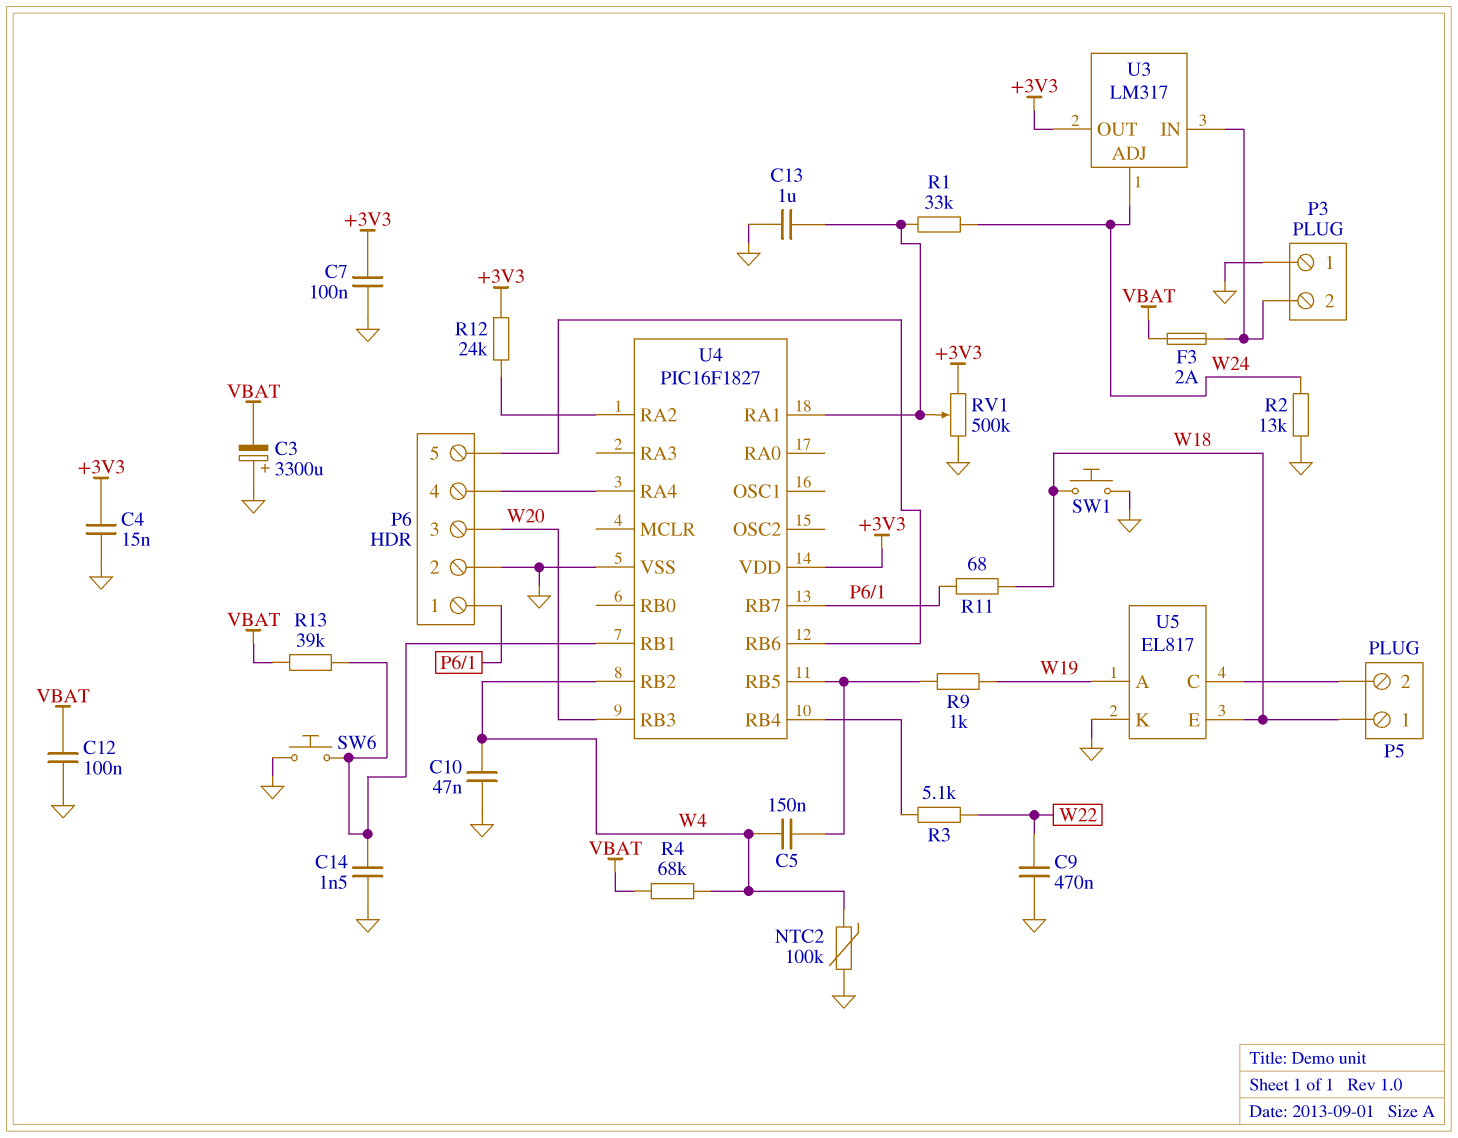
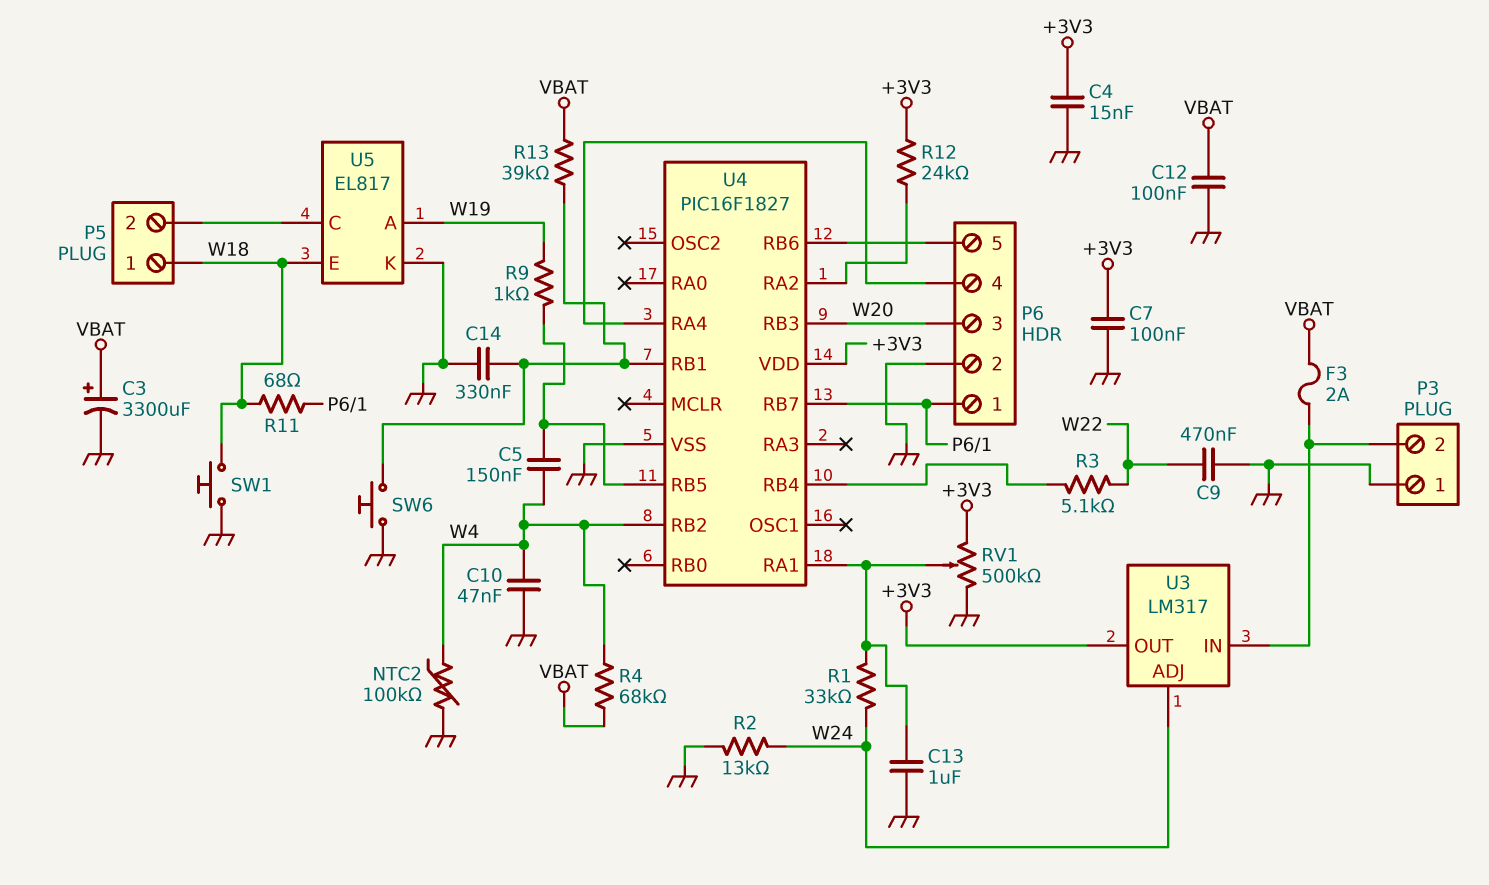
C3: 3300uF (plus GND, minus VBAT) -> 3300uF (plus VBAT, minus GND)
C14: 1.5nF (GND, U4/RB1) -> 330nF (GND, U4/RB1)

